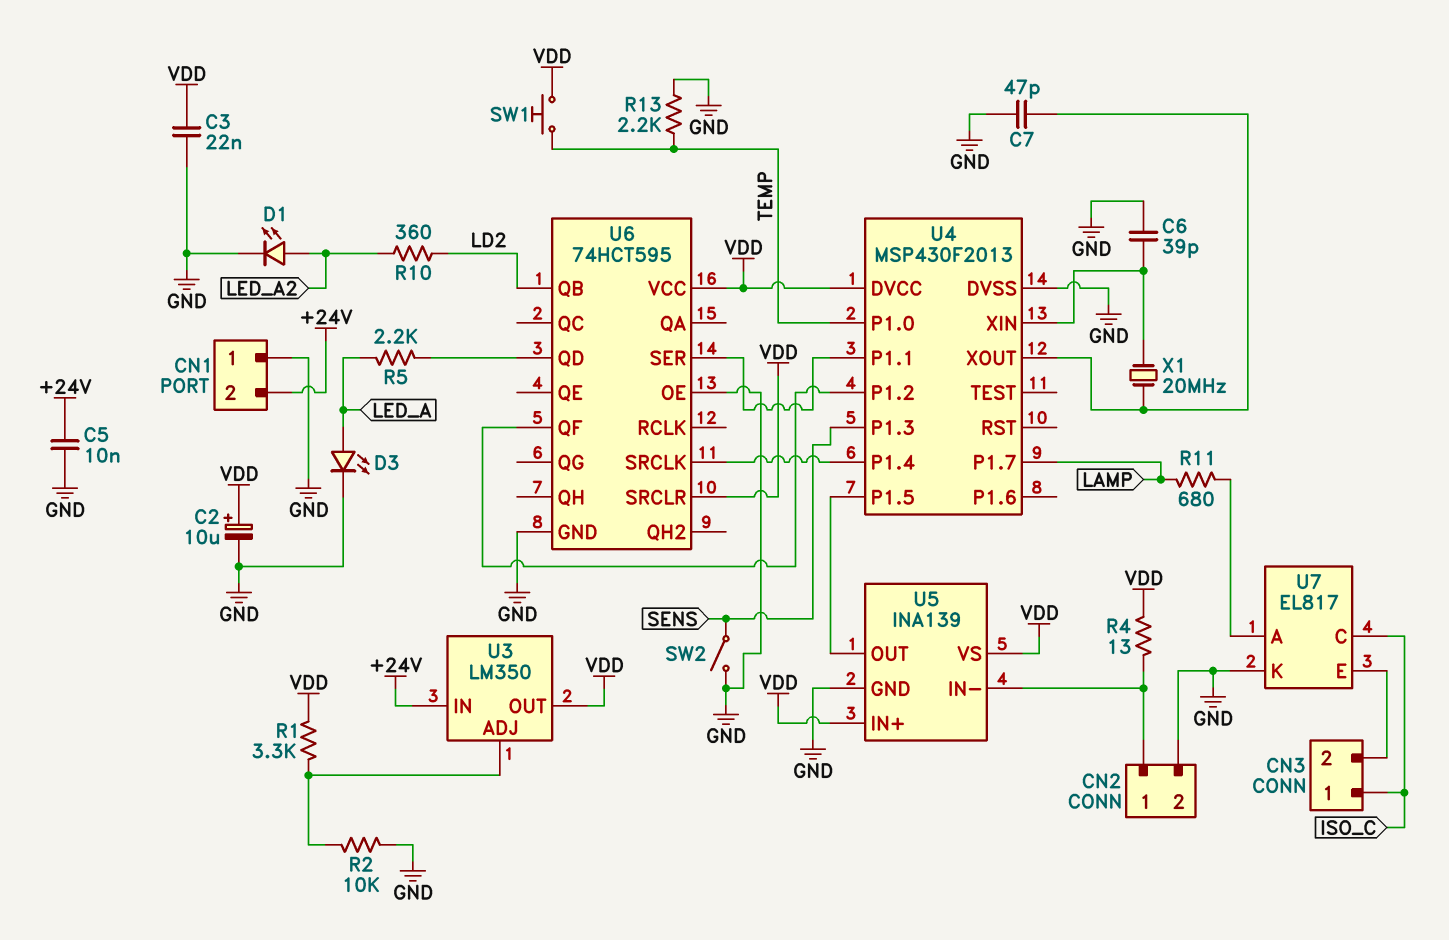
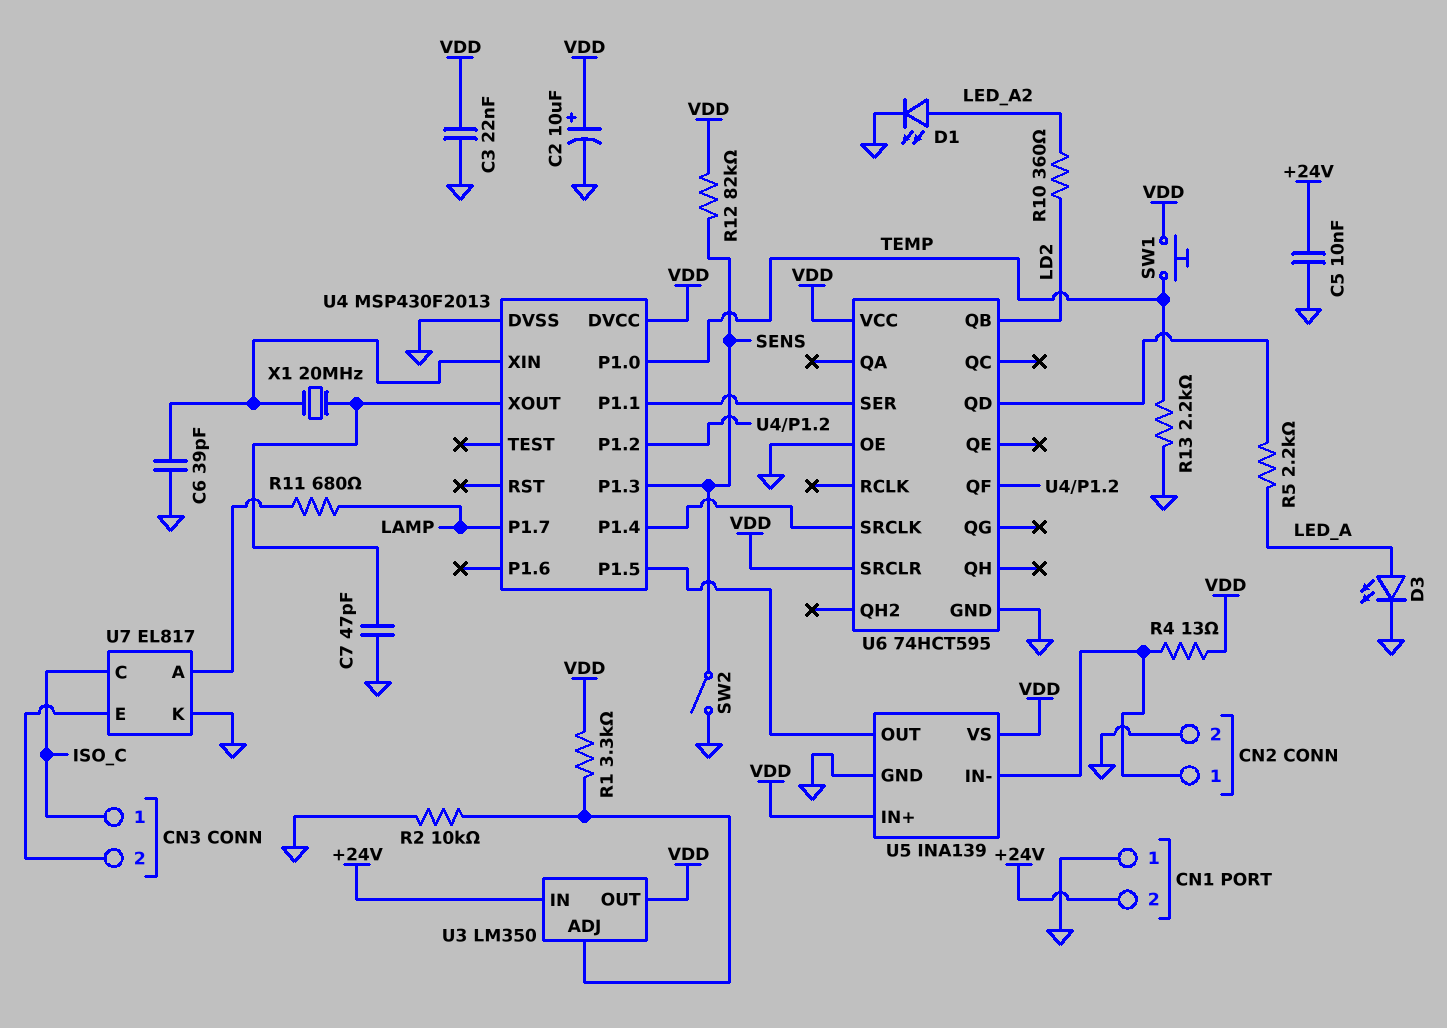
R12: none -> 82k (SENS, VDD)

